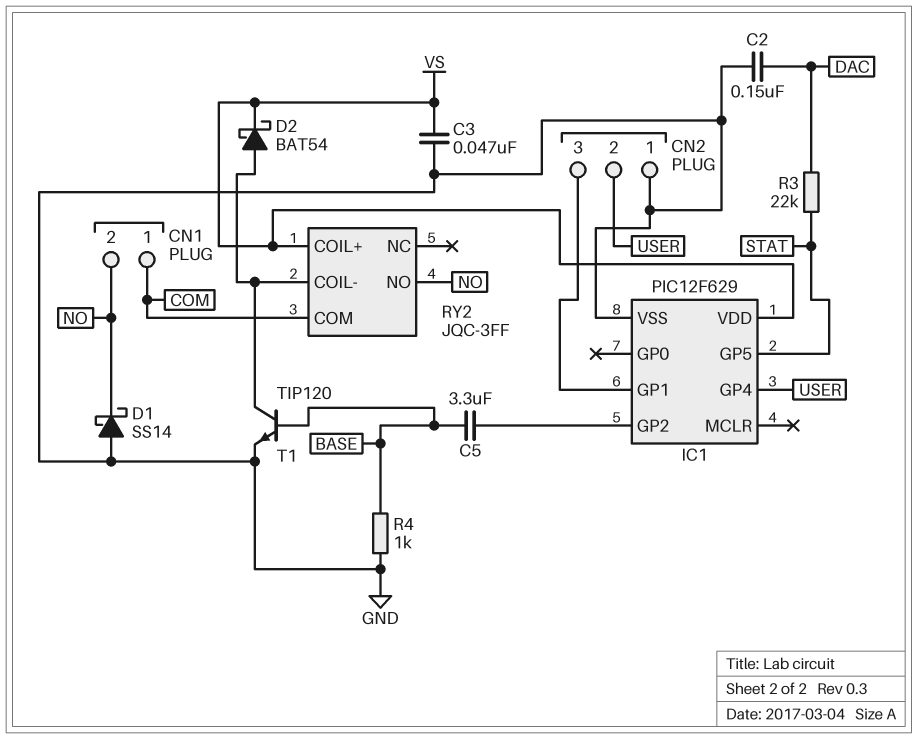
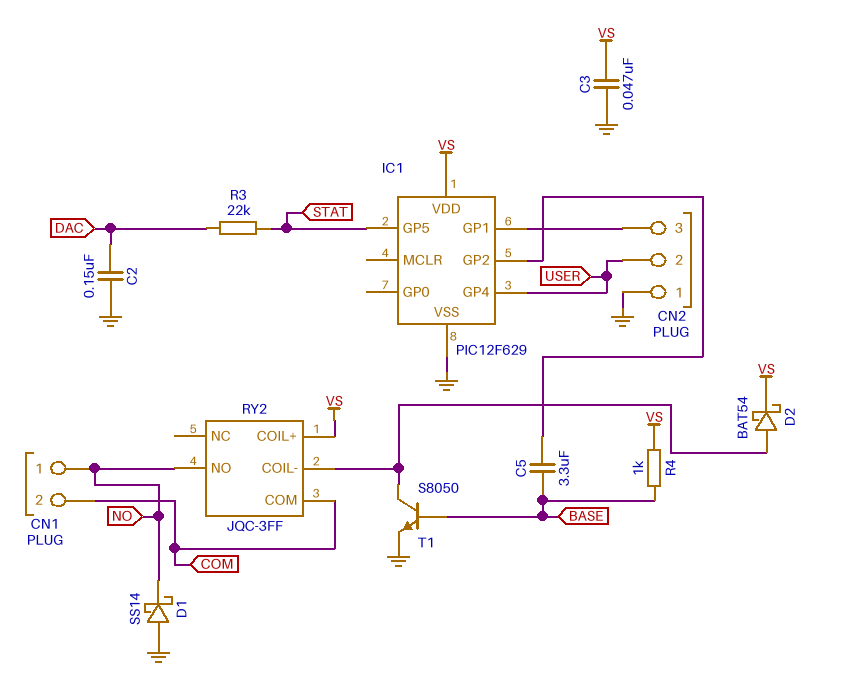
CN1 pin 1: COM -> NO
CN1 pin 2: NO -> COM
R4: 1k (BASE, GND) -> 1k (BASE, VS)
T1: NPN TIP120 (B BASE, C RY2/COIL-, E GND) -> NPN S8050 (B BASE, C RY2/COIL-, E GND)

